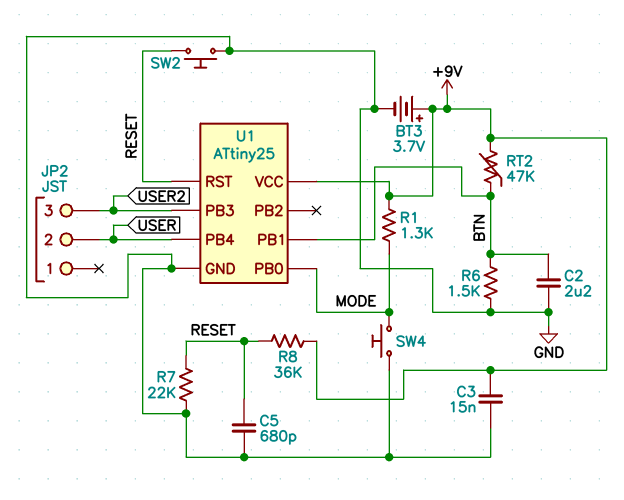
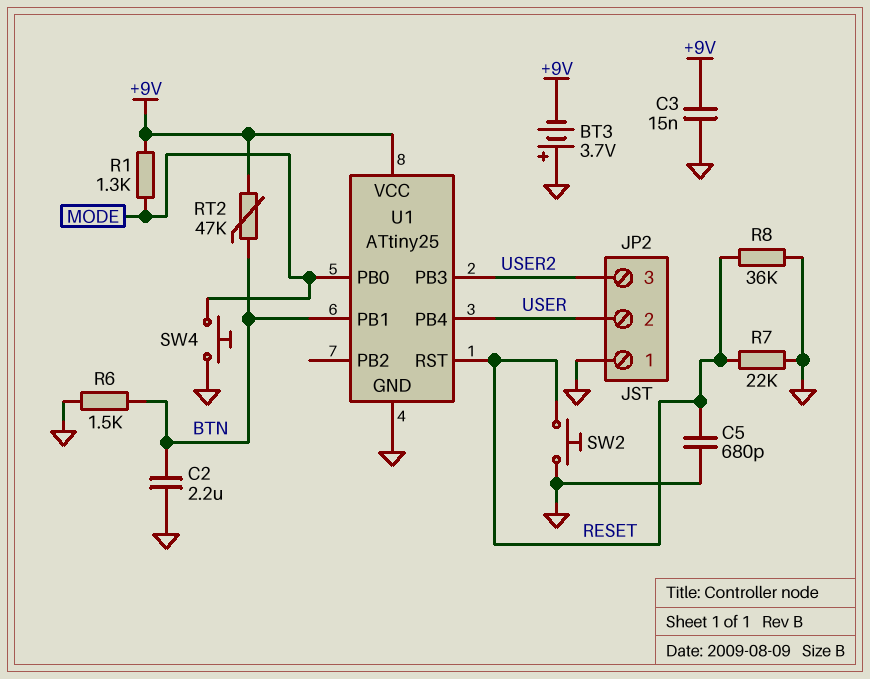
BT3: 3.7V (plus +9V, minus GND) -> 3.7V (plus GND, minus +9V)
JP2 pin 1: none -> GND
R8: 36k (+9V, RESET) -> 36k (GND, RESET)

